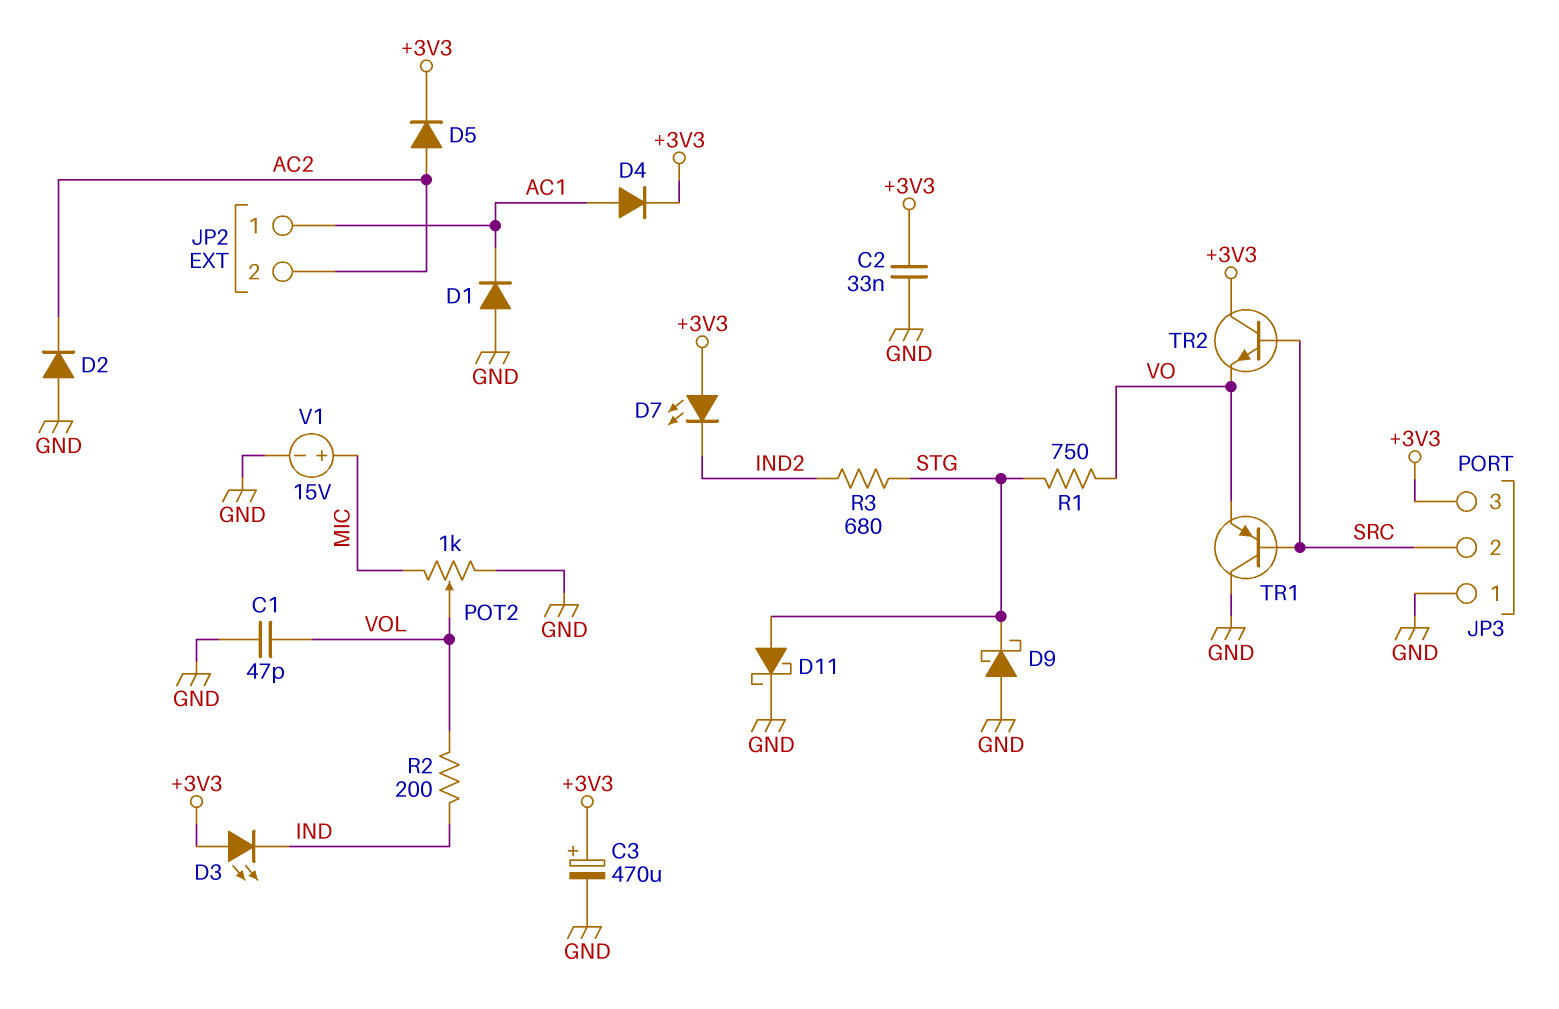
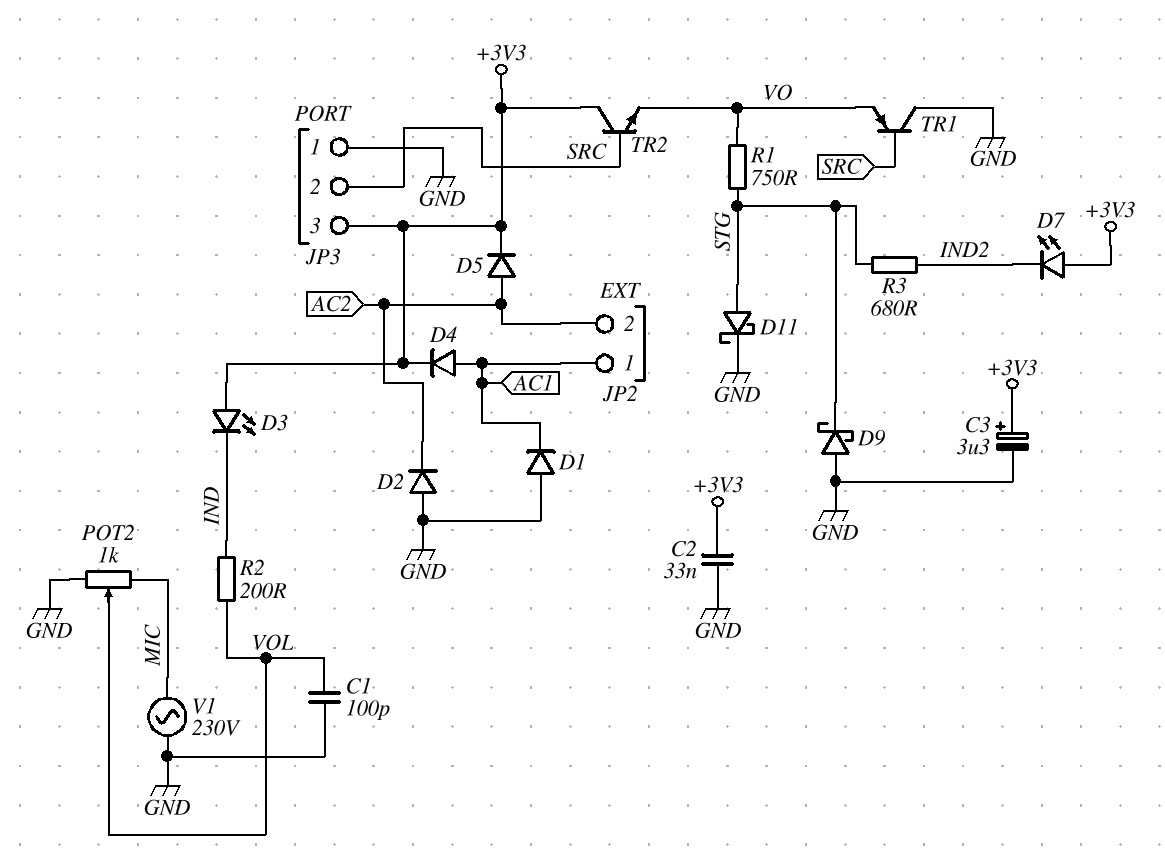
C1: 47pF (GND, VOL) -> 100pF (GND, VOL)
C3: 470uF (plus +3V3, minus GND) -> 3.3uF (plus +3V3, minus GND)
V1: 15V (plus MIC, minus GND) -> AC 230V (GND, MIC)

